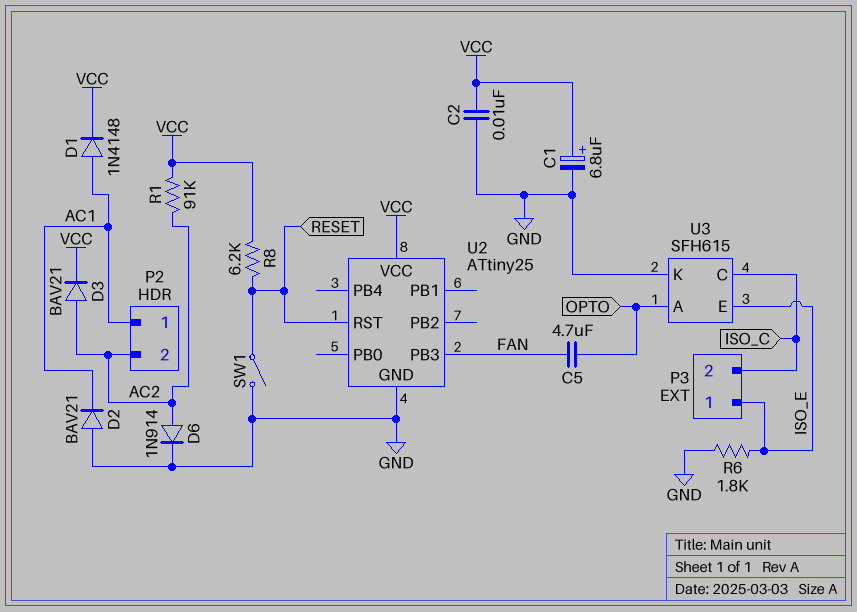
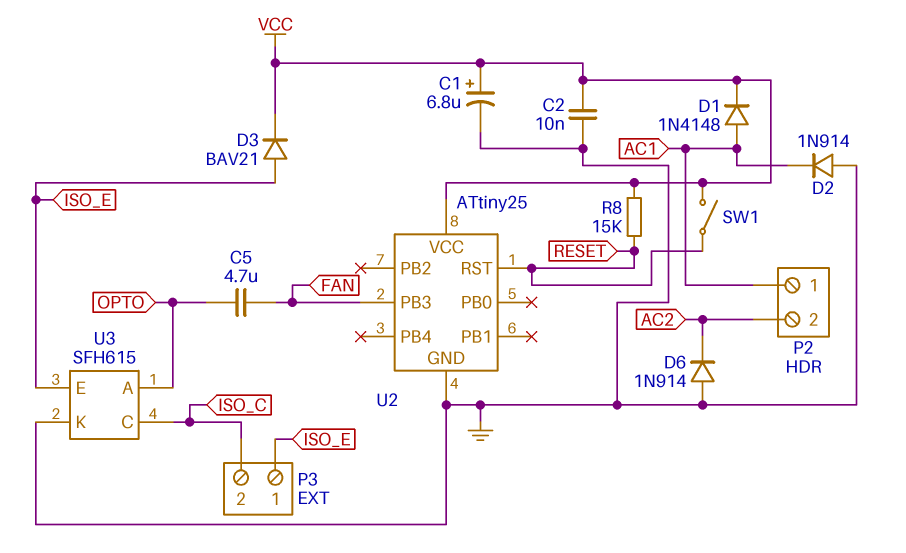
D2: diode BAV21 (A GND, K AC1) -> diode 1N914 (A GND, K AC1)
D3: diode BAV21 (A AC2, K VCC) -> diode BAV21 (A ISO_E, K VCC)
D6: diode 1N914 (A AC2, K GND) -> diode 1N914 (A GND, K AC2)
R1: 91k (AC2, VCC) -> none
R6: 1.8k (GND, ISO_E) -> none
R8: 6.2k (RESET, VCC) -> 15k (RESET, VCC)
SW1: switch (GND, RESET) -> switch (RESET, VCC)

